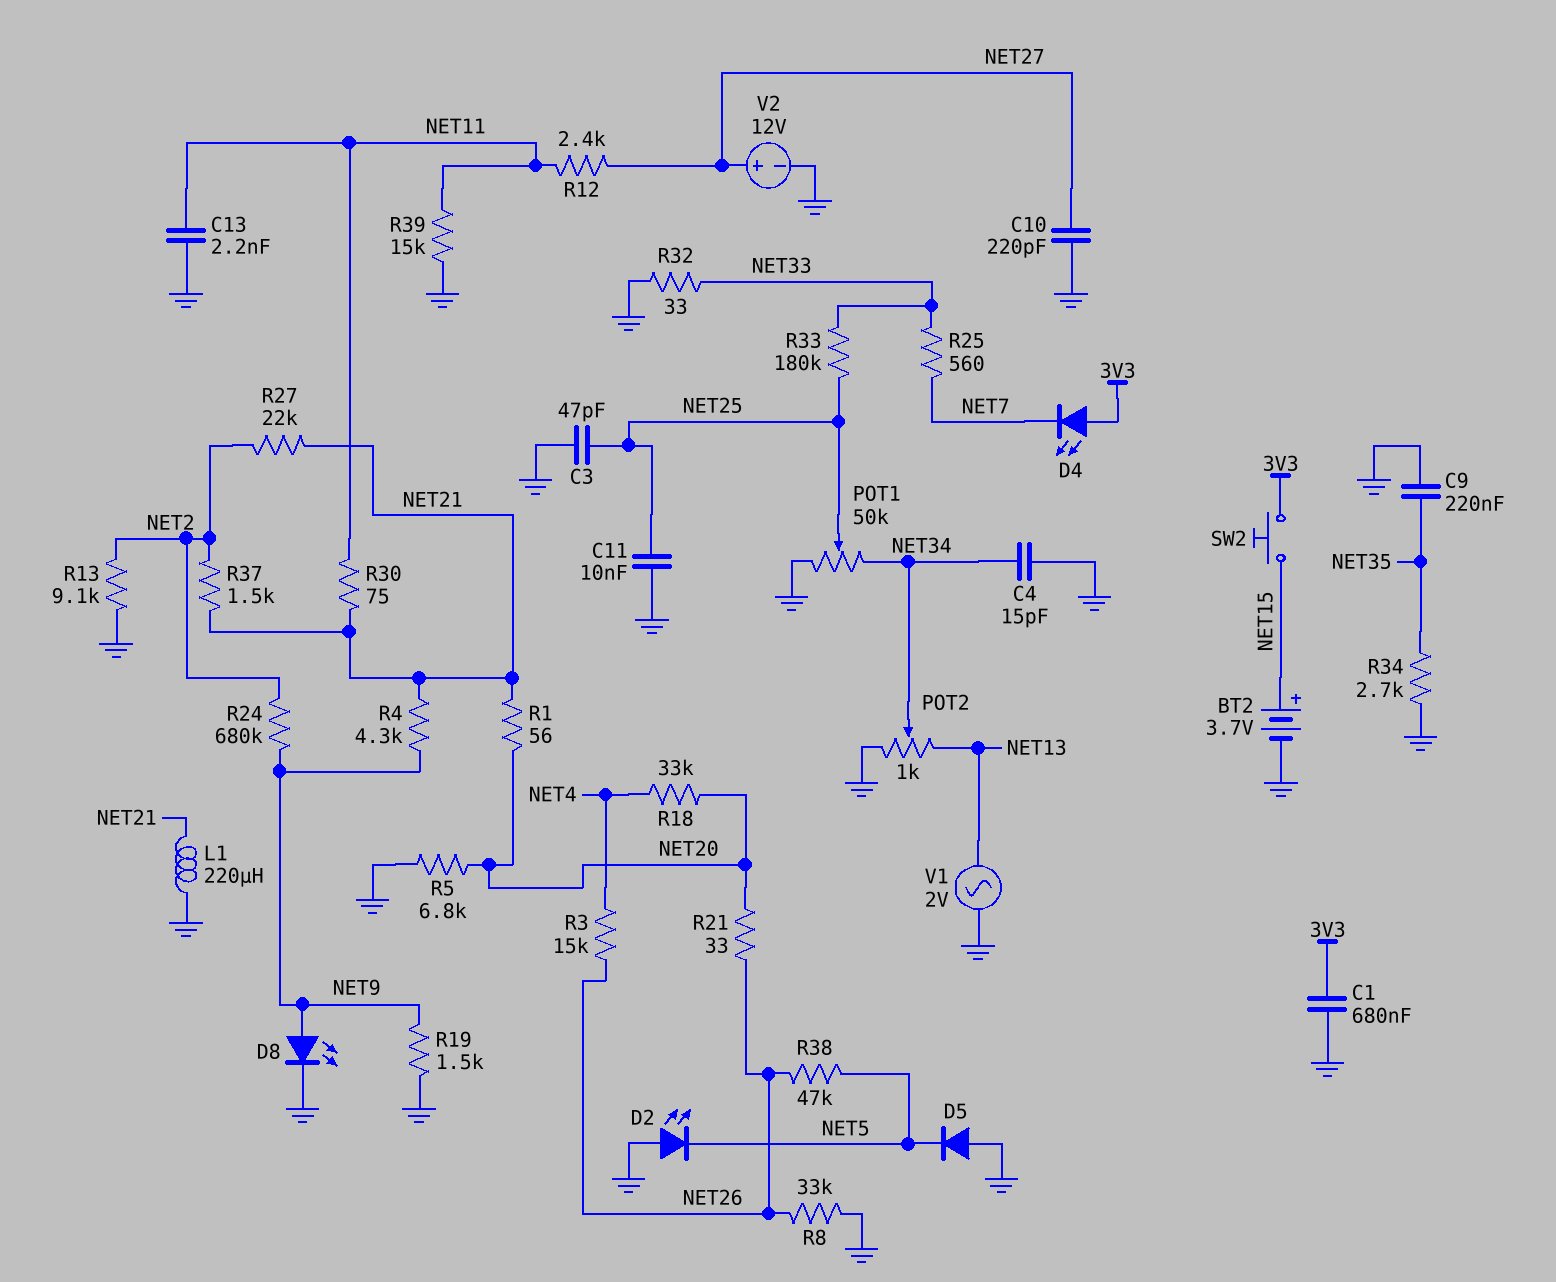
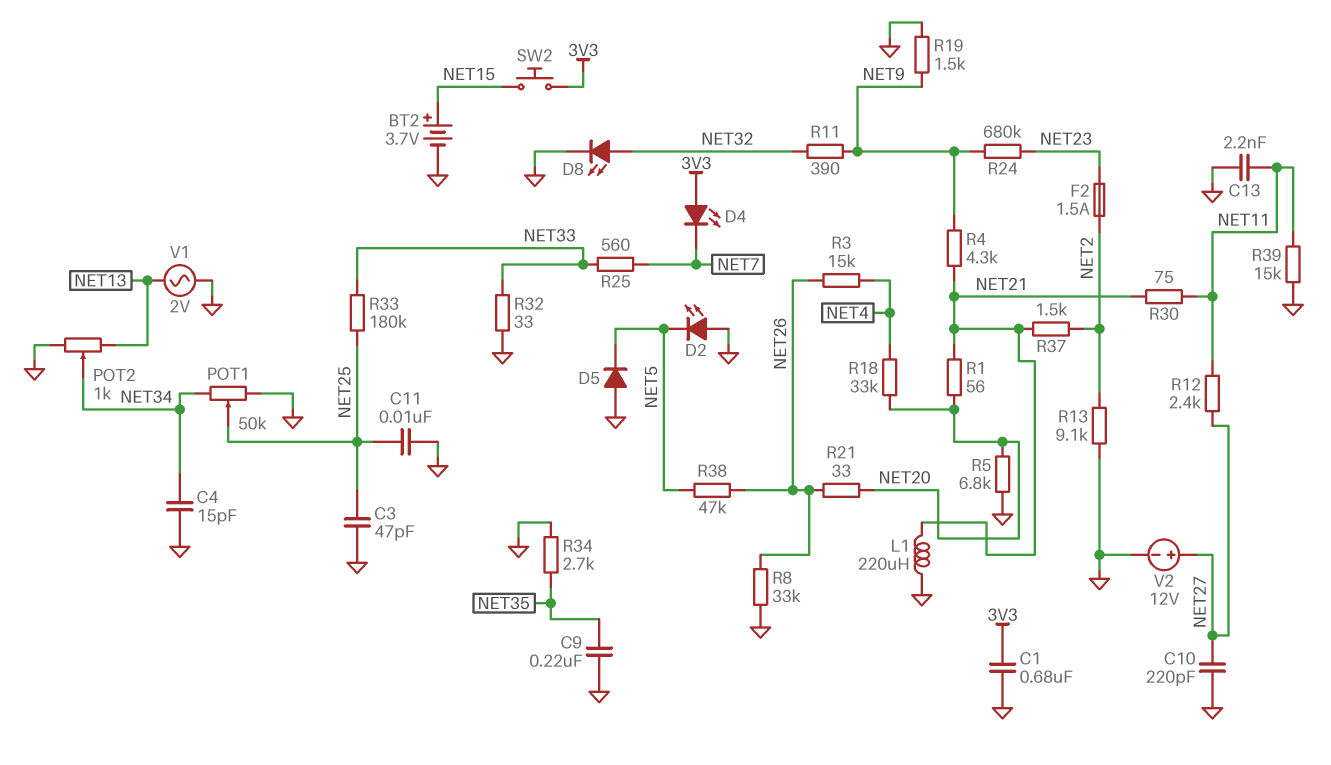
D8: LED (A NET9, K GND) -> LED (A NET32, K GND)
F2: none -> 1.5A (NET2, NET23)
R11: none -> 390 (NET9, NET32)
R24: 680k (NET2, NET9) -> 680k (NET9, NET23)
R27: 22k (NET2, NET21) -> none

